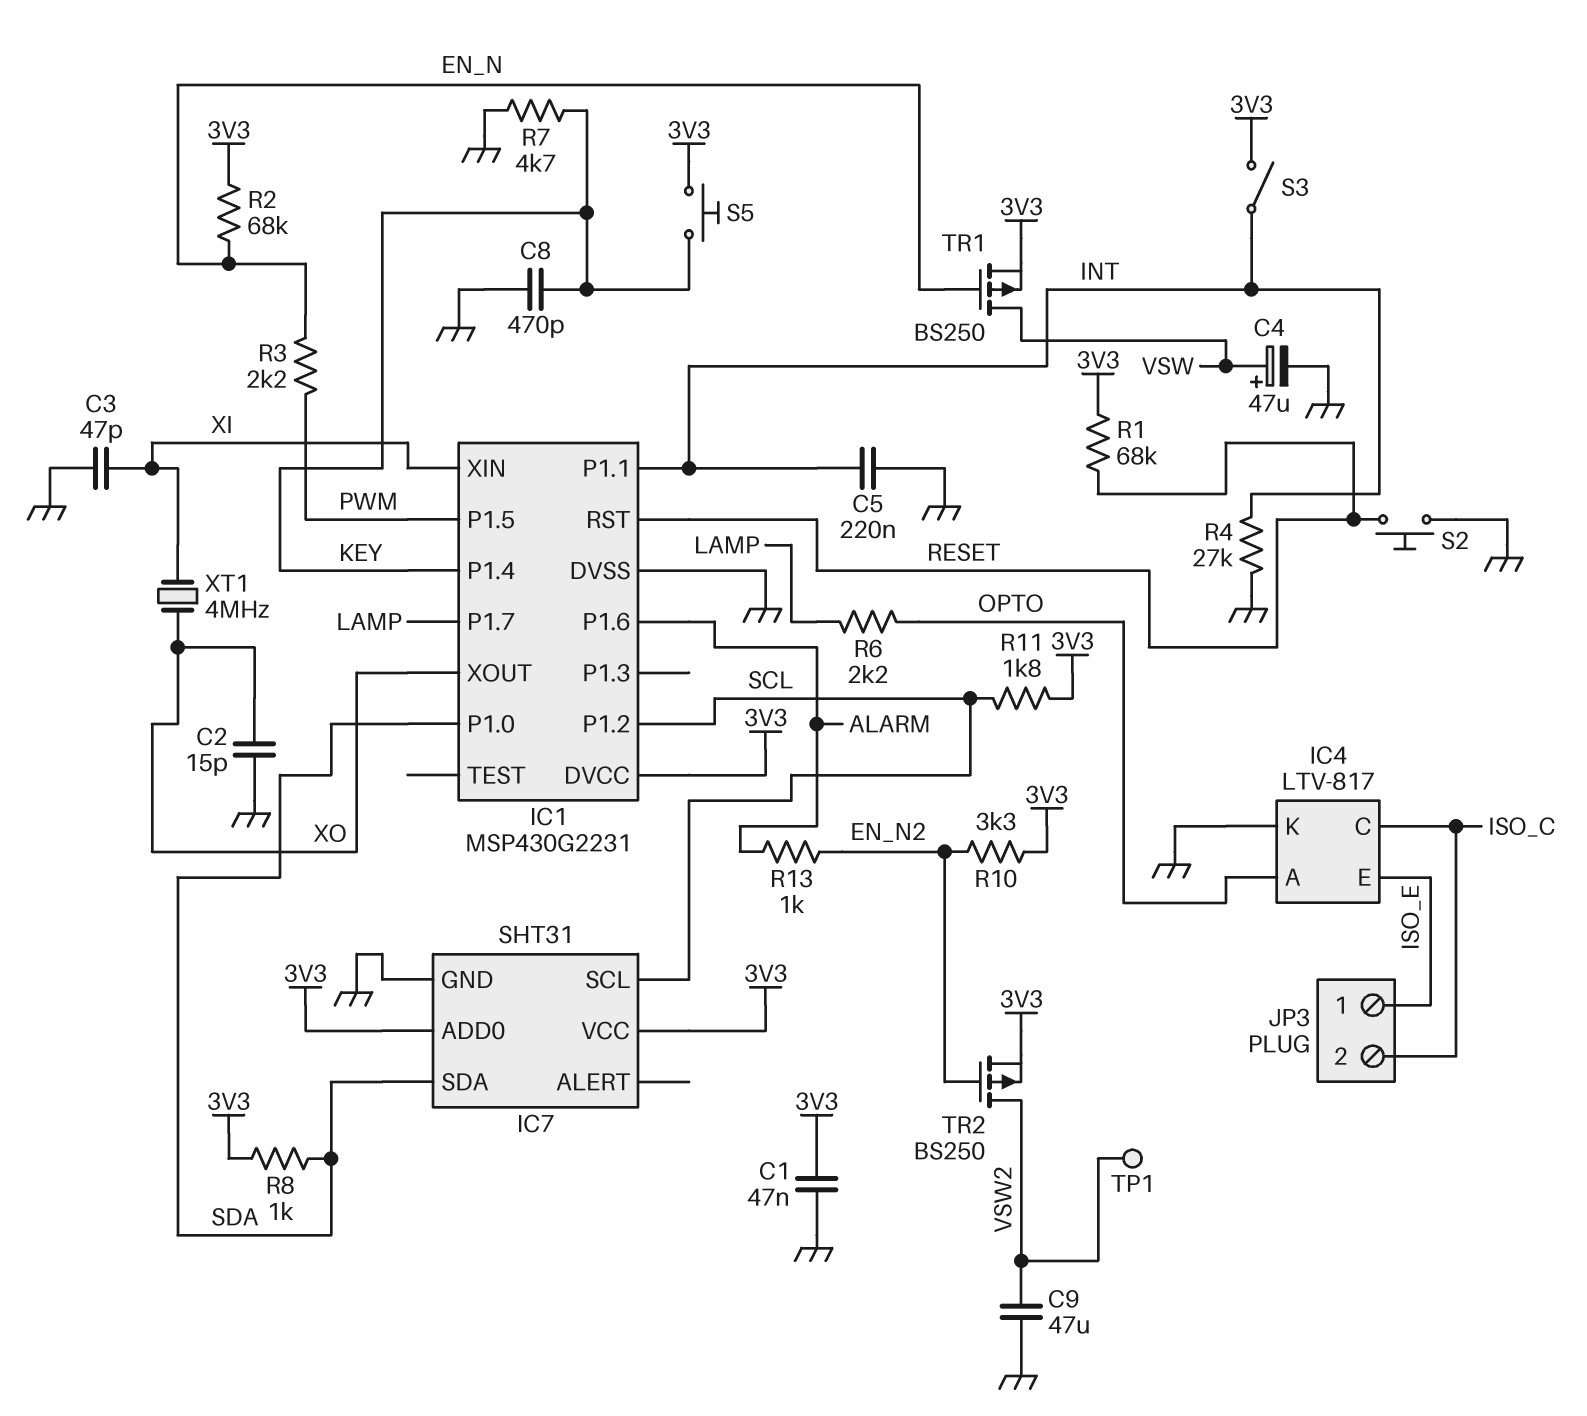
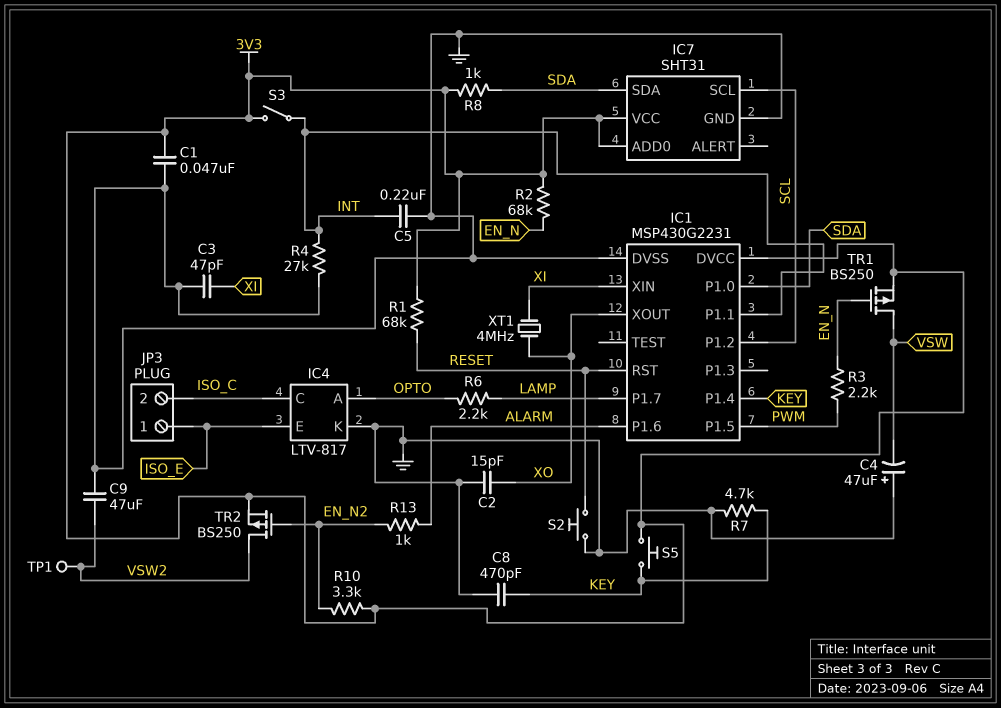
C4: 47uF (plus VSW, minus GND) -> 47uF (plus GND, minus VSW)
R11: 1.8k (3V3, SCL) -> none

